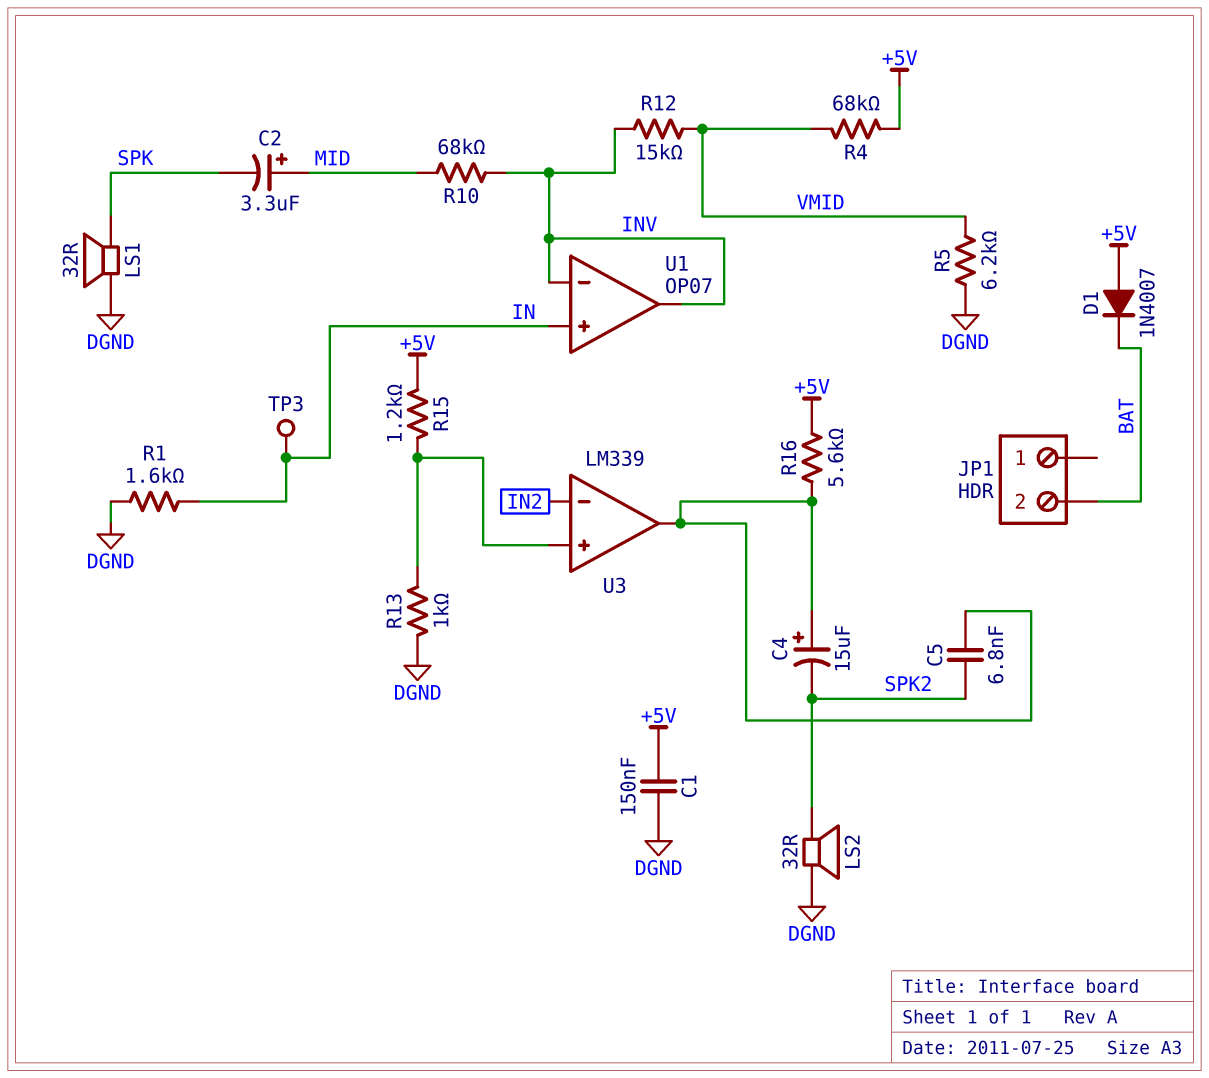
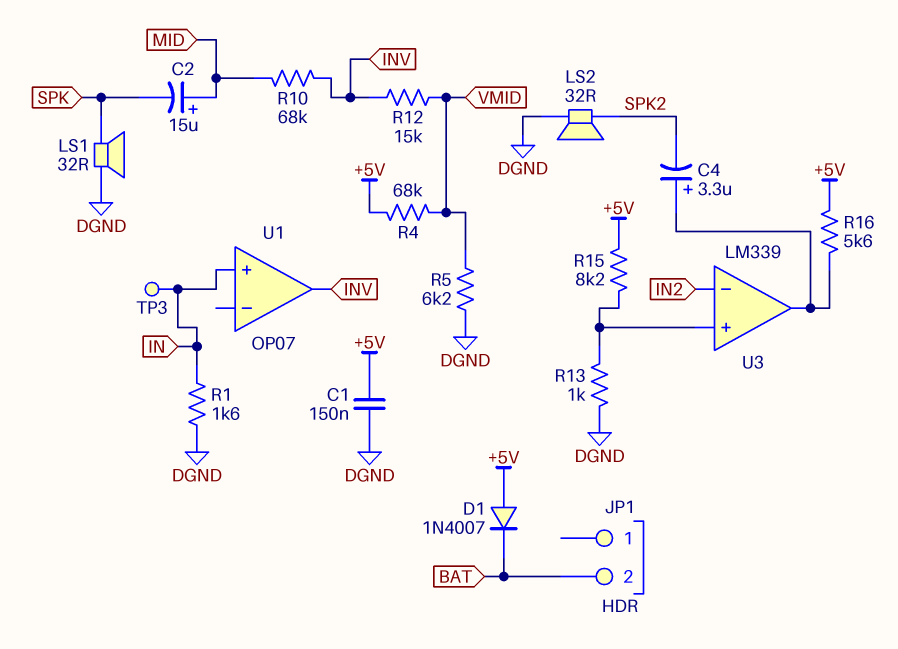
C2: 3.3uF (plus MID, minus SPK) -> 15uF (plus MID, minus SPK)
C4: 15uF (plus U3/out, minus SPK2) -> 3.3uF (plus U3/out, minus SPK2)
C5: 6.8nF (SPK2, U3/out) -> none
R15: 1.2k (+5V, U3/in+) -> 8.2k (+5V, U3/in+)
U1 pin in-: INV -> none

